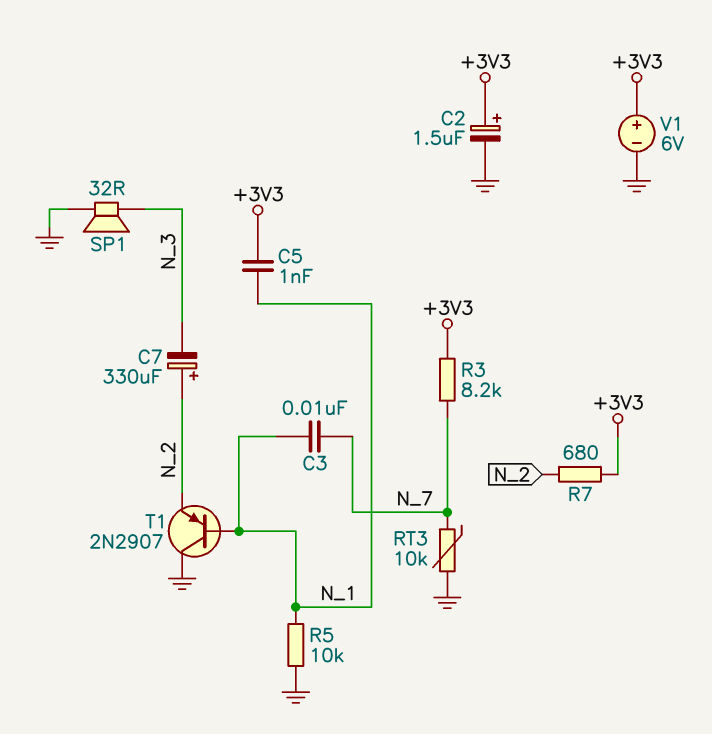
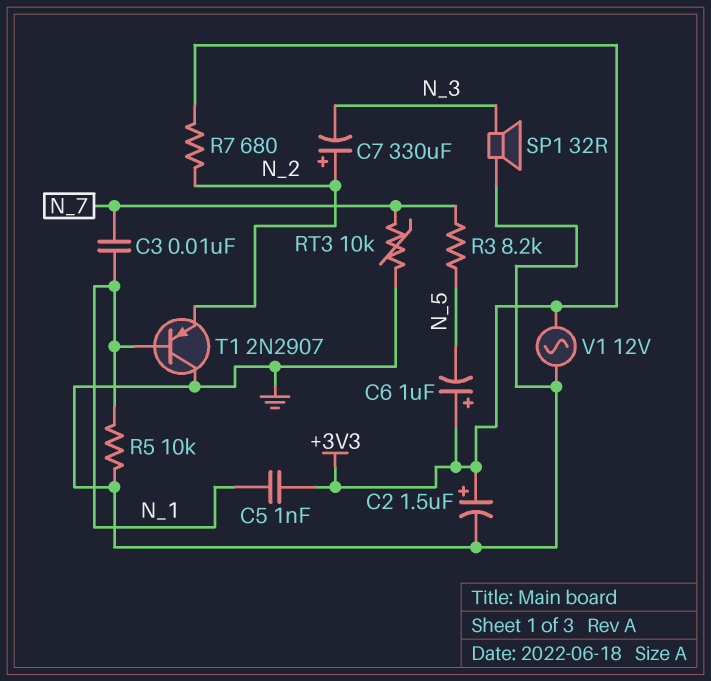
C6: none -> 1uF (plus +3V3, minus N_5)
R3: 8.2k (+3V3, N_7) -> 8.2k (N_5, N_7)
V1: 6V (plus +3V3, minus GND) -> AC 12V (+3V3, GND)

